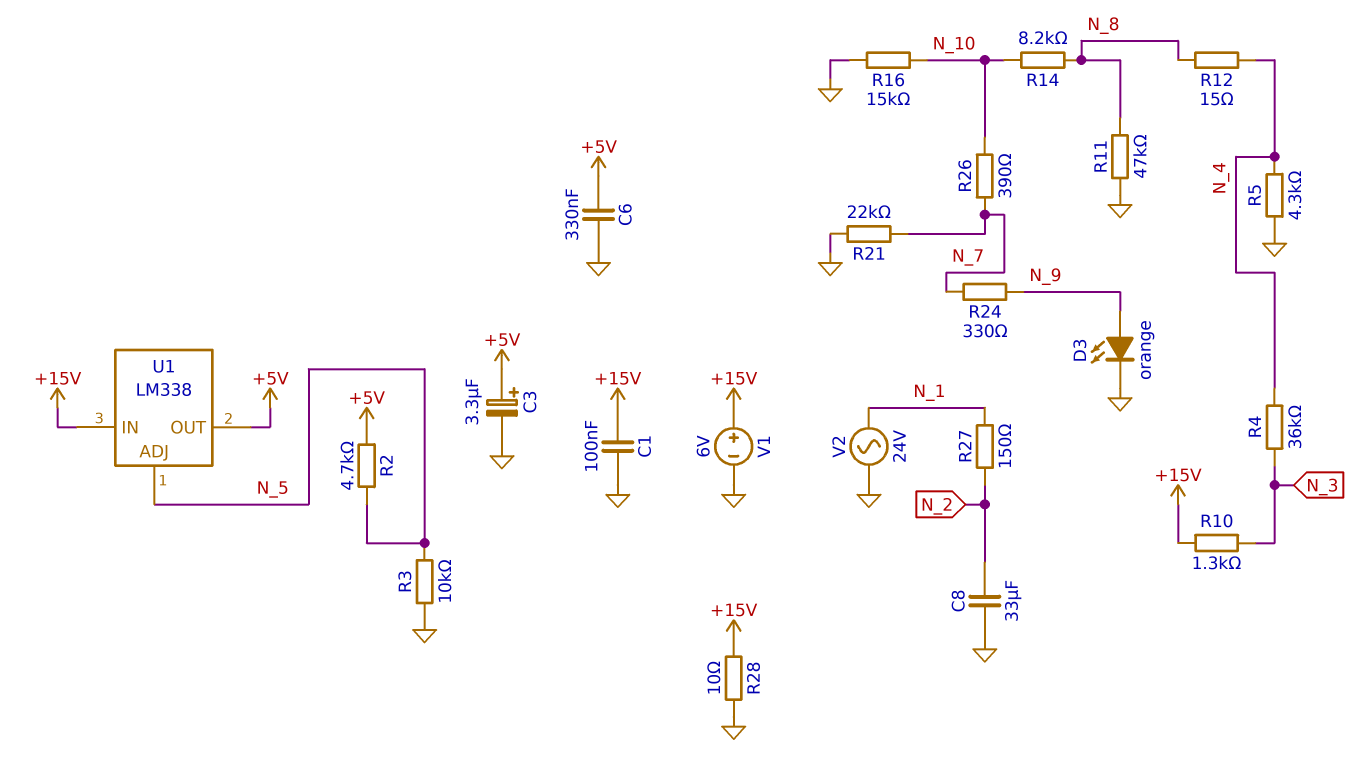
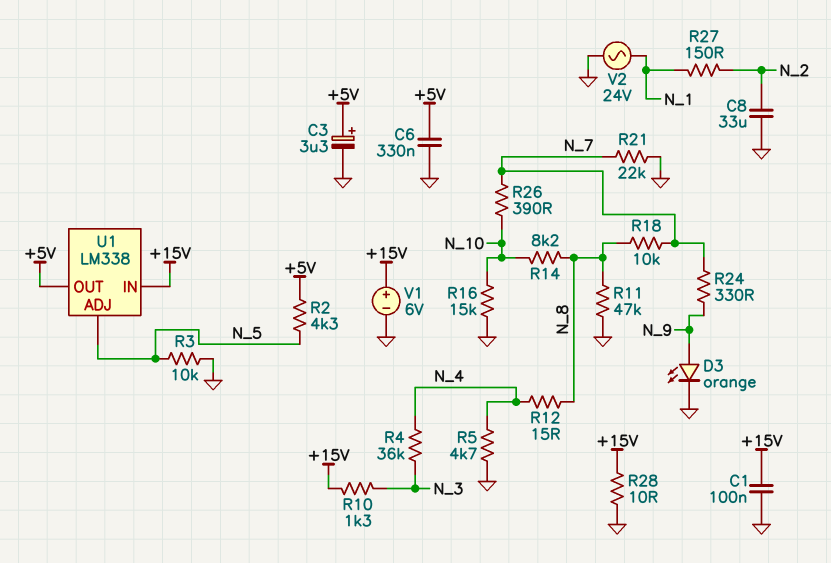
R2: 4.7k (+5V, N_5) -> 4.3k (+5V, N_5)
R5: 4.3k (GND, N_4) -> 4.7k (GND, N_4)
R18: none -> 10k (N_7, N_8)

